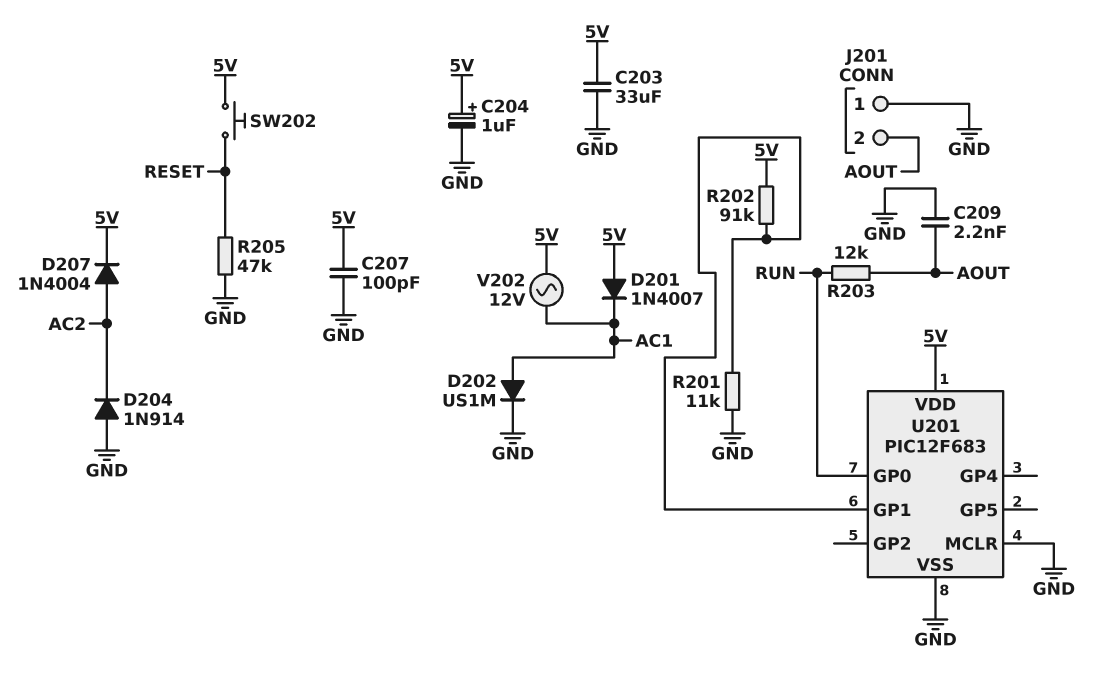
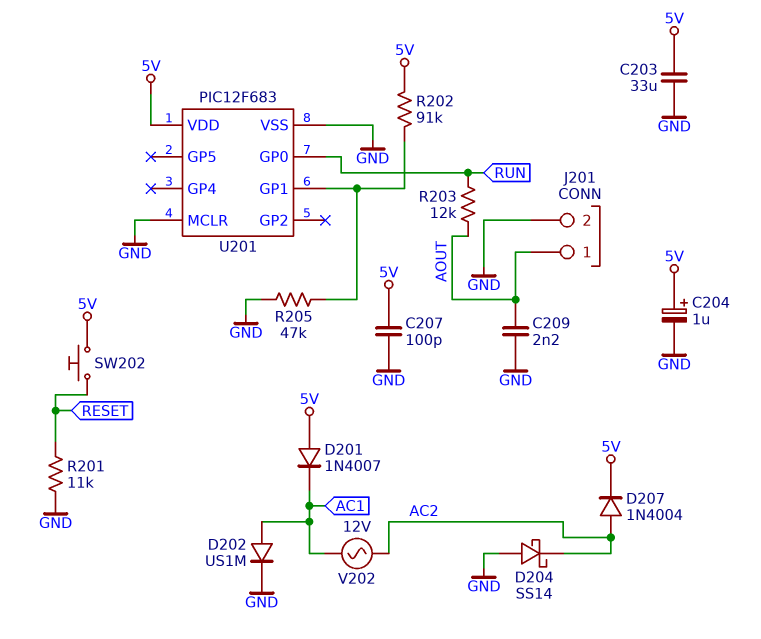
D204: diode 1N914 (A GND, K AC2) -> schottky SS14 (A GND, K AC2)
J201 pin 1: GND -> AOUT
J201 pin 2: AOUT -> GND
R201: 11k (GND, U201/GP1) -> 11k (GND, RESET)
R205: 47k (GND, RESET) -> 47k (GND, U201/GP1)
V202: AC 12V (5V, AC1) -> AC 12V (AC1, AC2)

